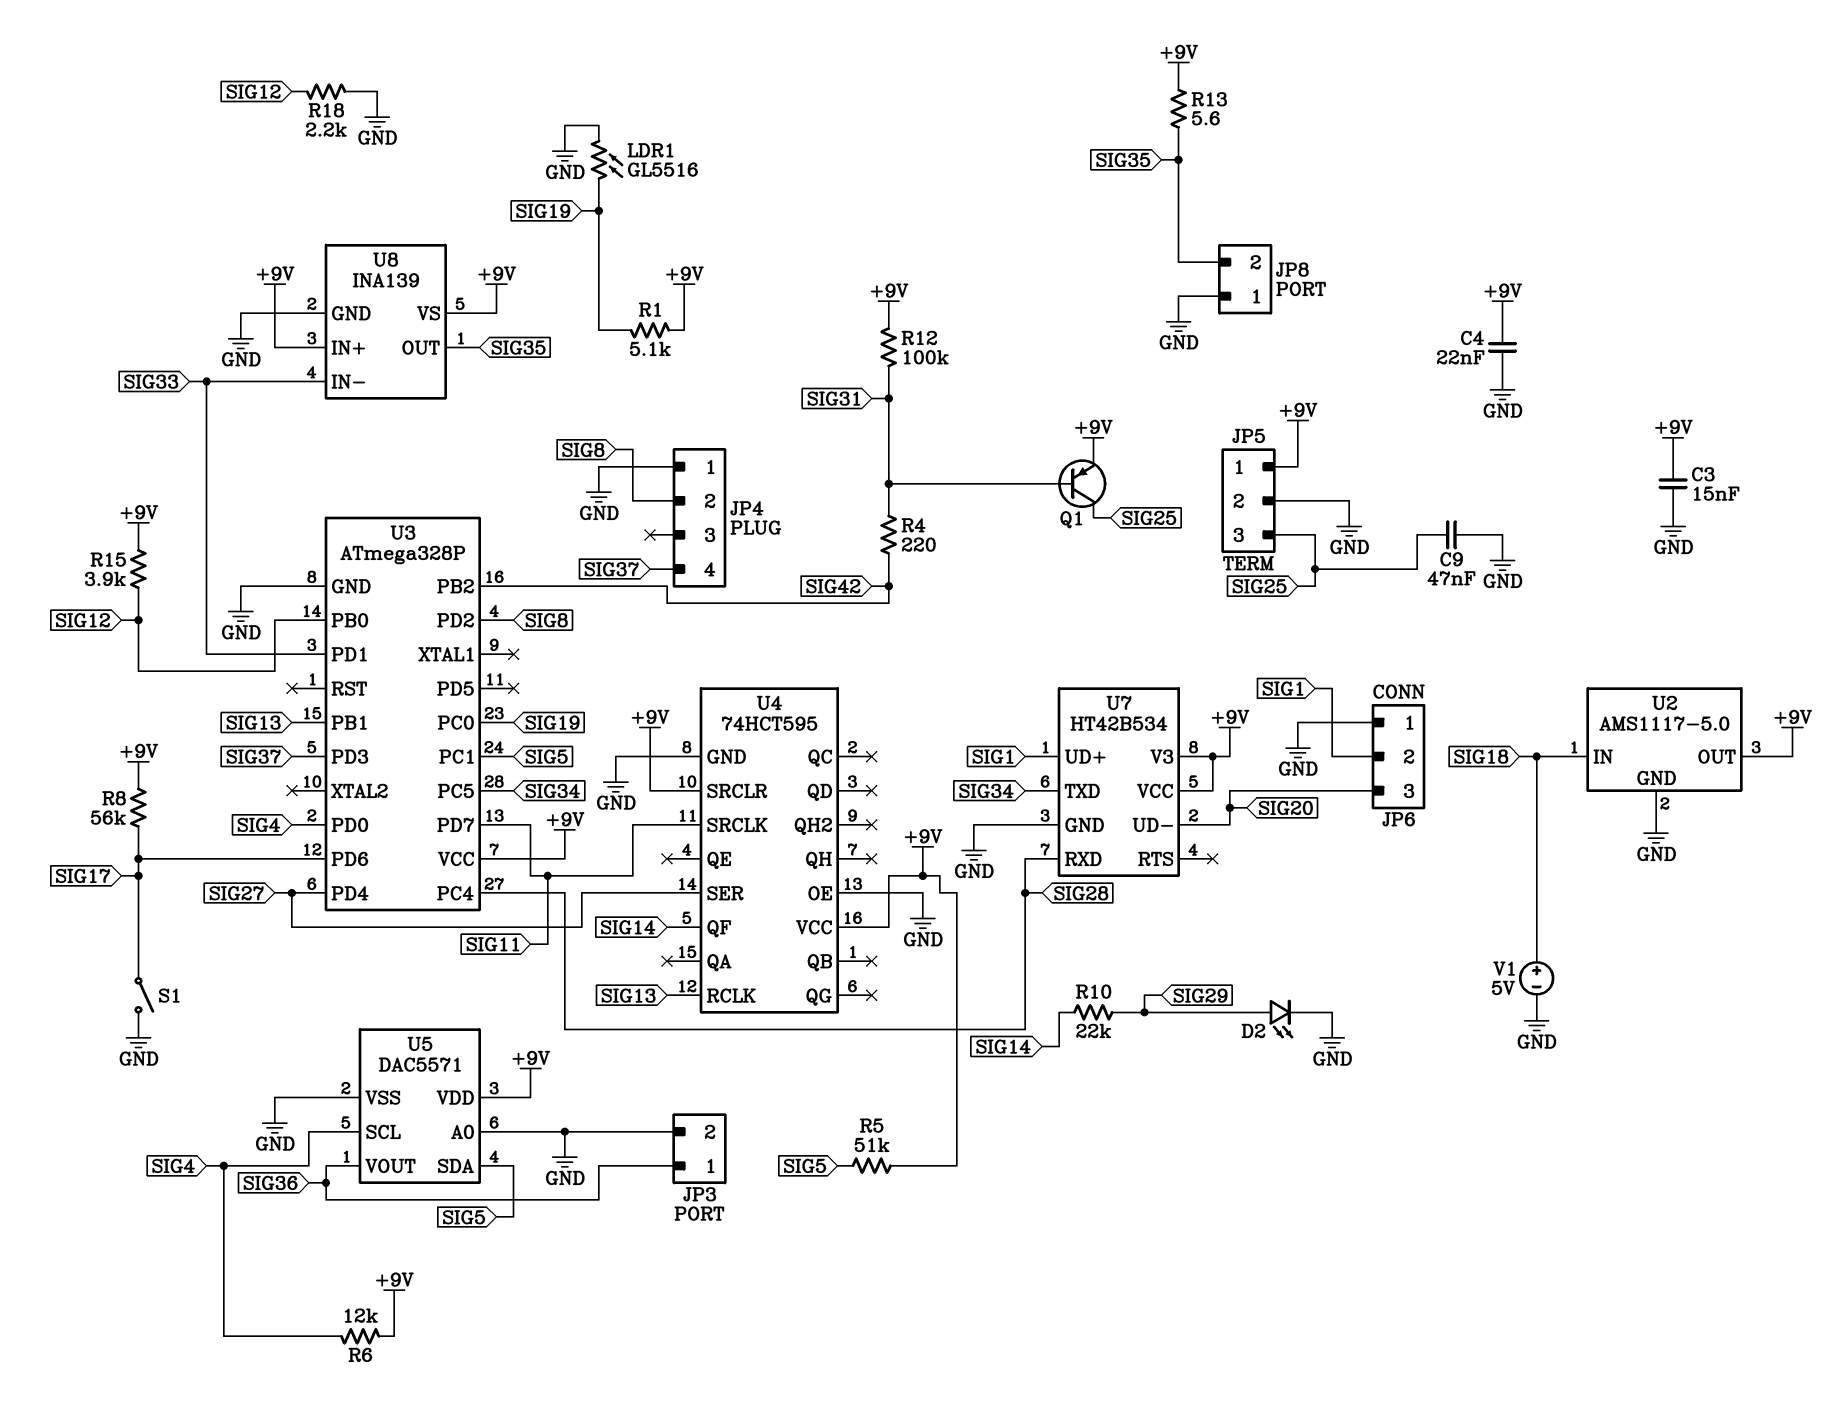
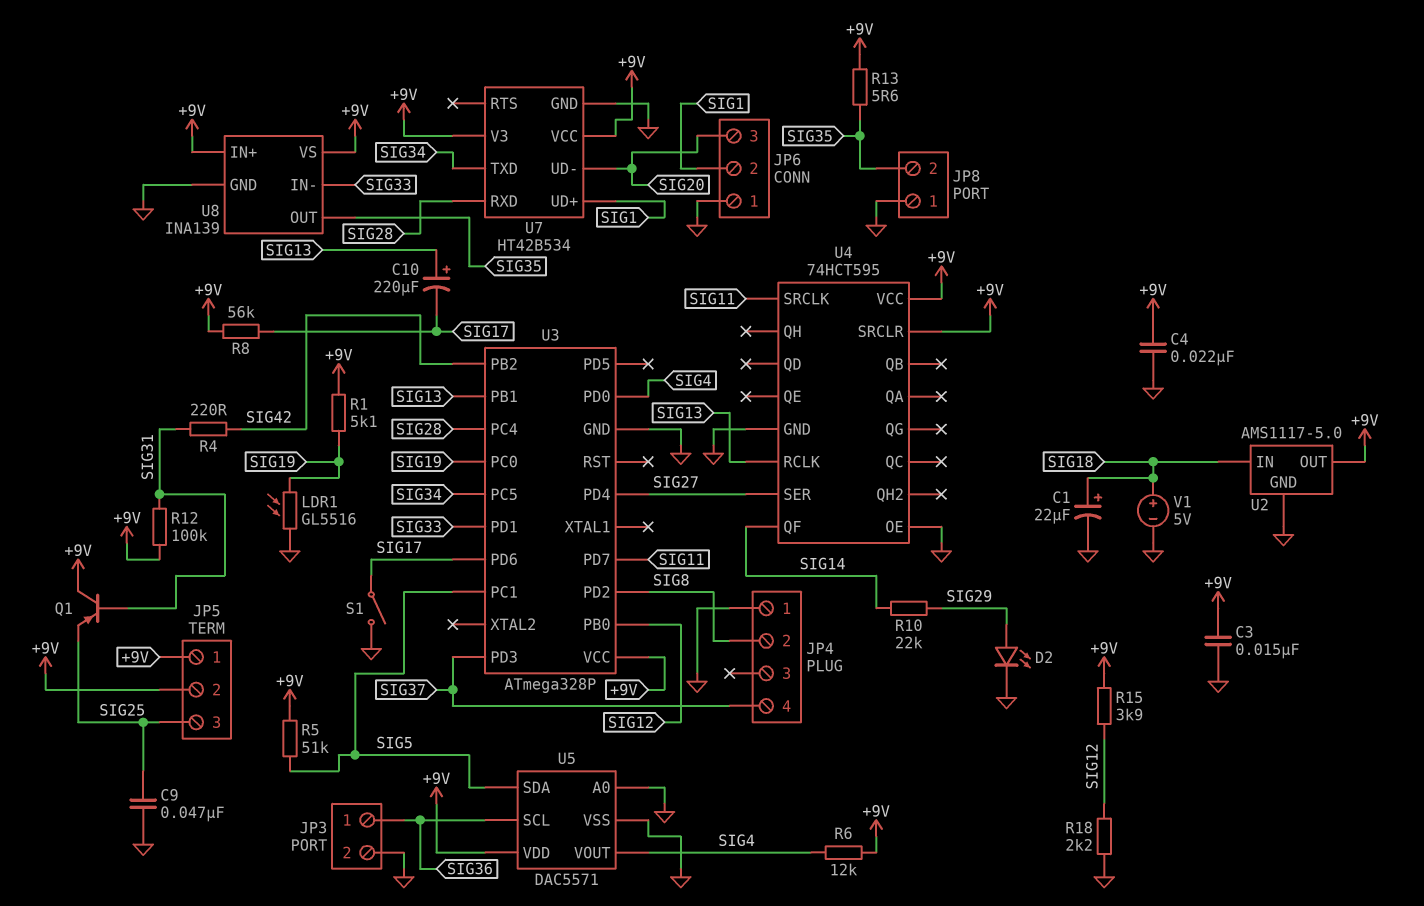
C1: none -> 22uF (plus SIG18, minus GND)
C10: none -> 220uF (plus SIG13, minus SIG17)
JP5 pin 2: GND -> +9V
Q1: PNP (B SIG31, C SIG25, E +9V) -> PNP (B SIG31, C +9V, E SIG25)
U5 pin SCL: SIG4 -> SIG36
U5 pin VOUT: SIG36 -> SIG4

